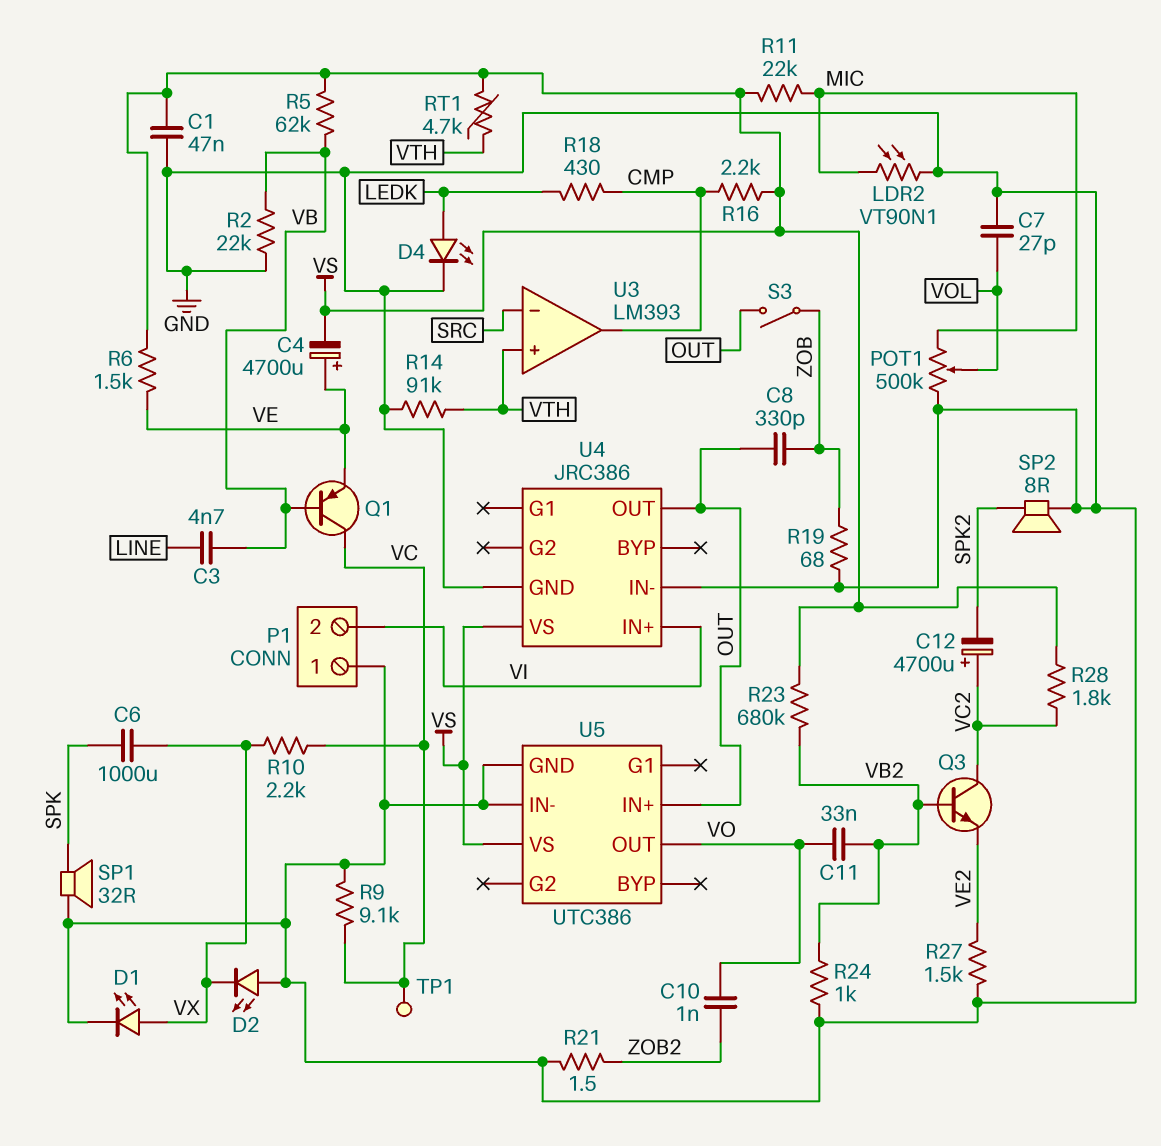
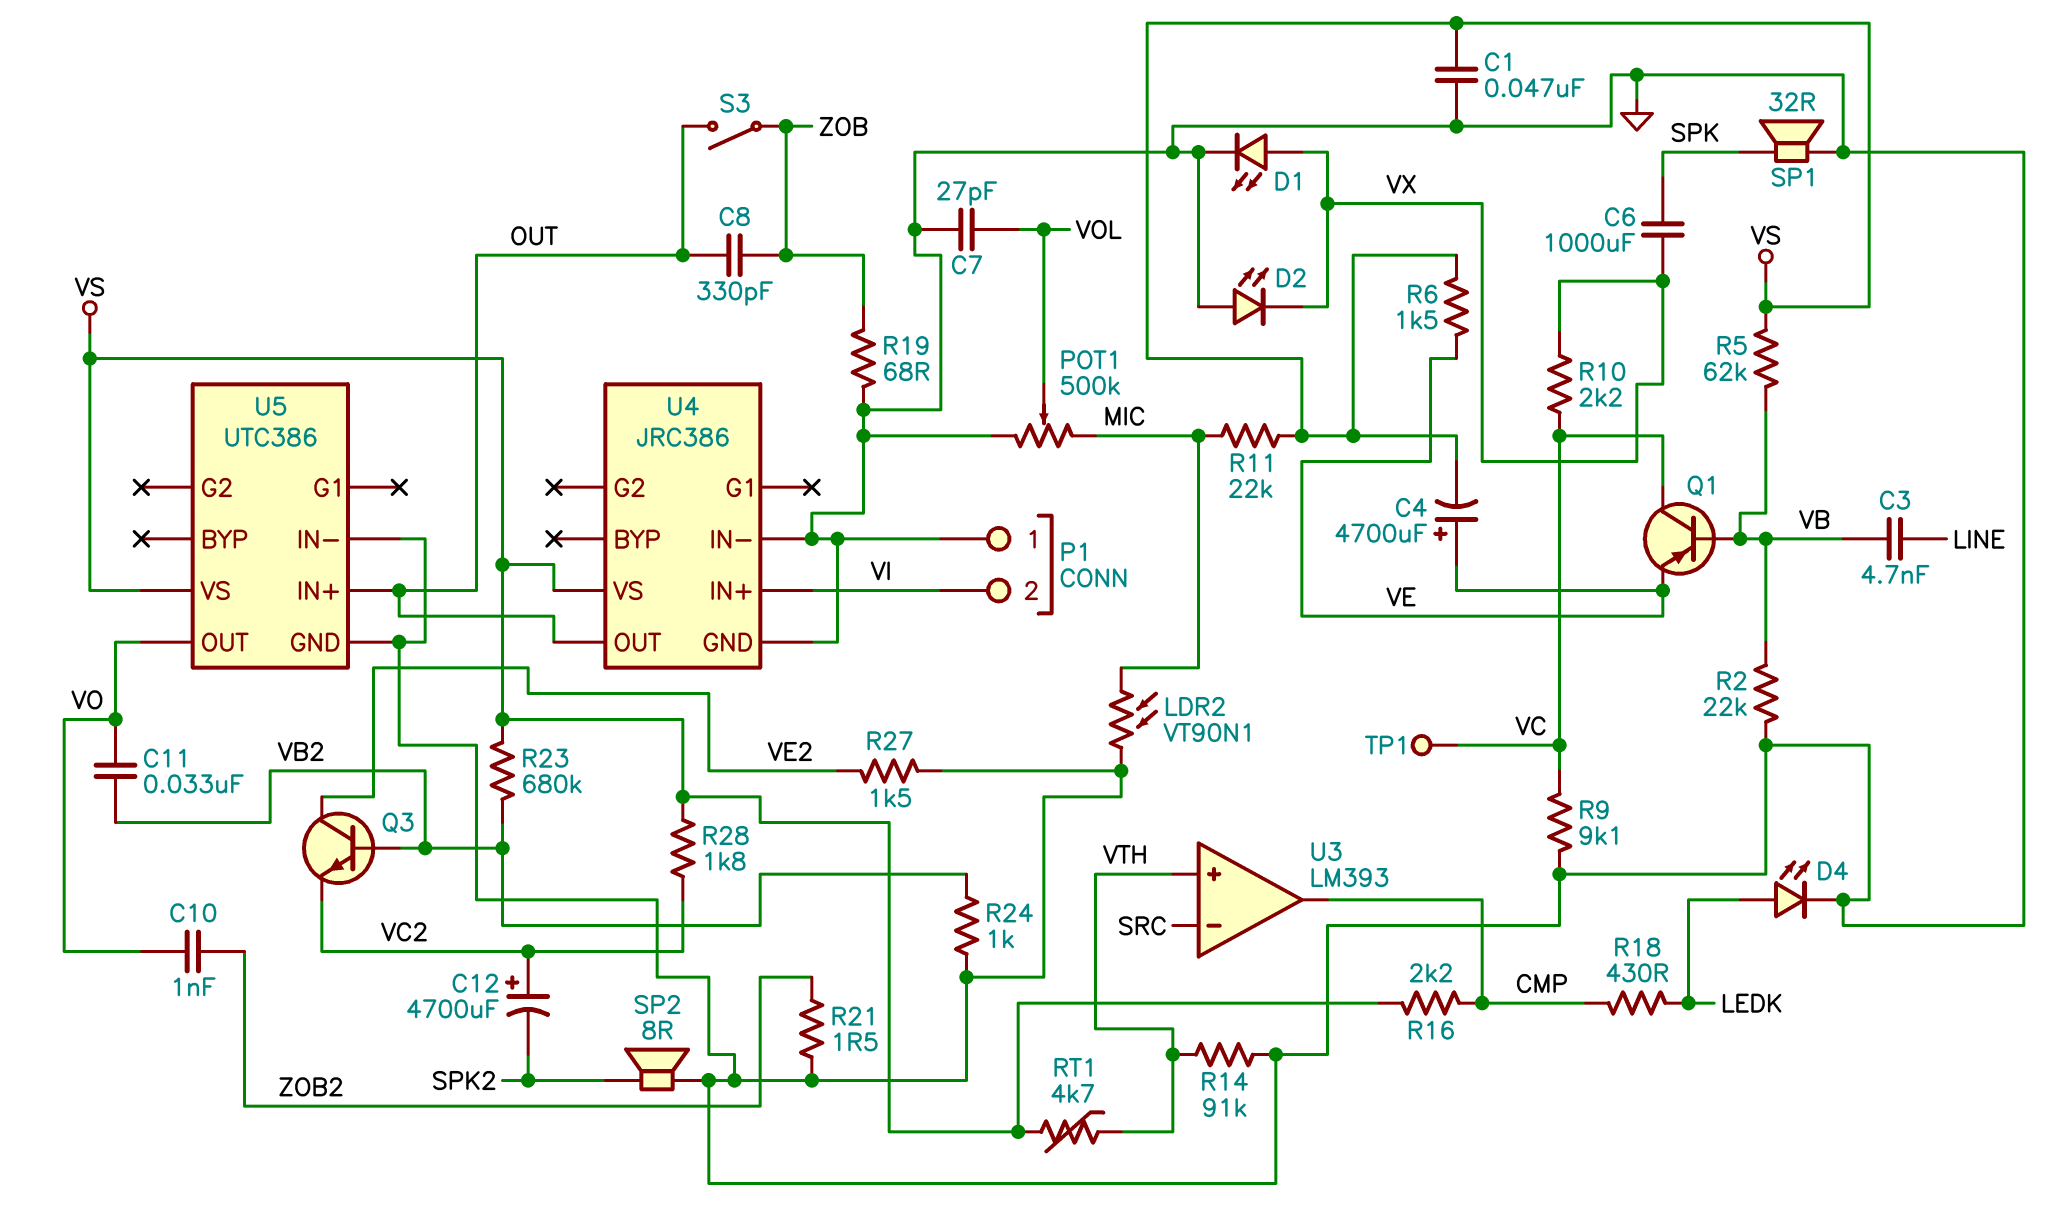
Q3: NPN (B VB2, C VC2, E VE2) -> NPN (B VB2, C VE2, E VC2)

